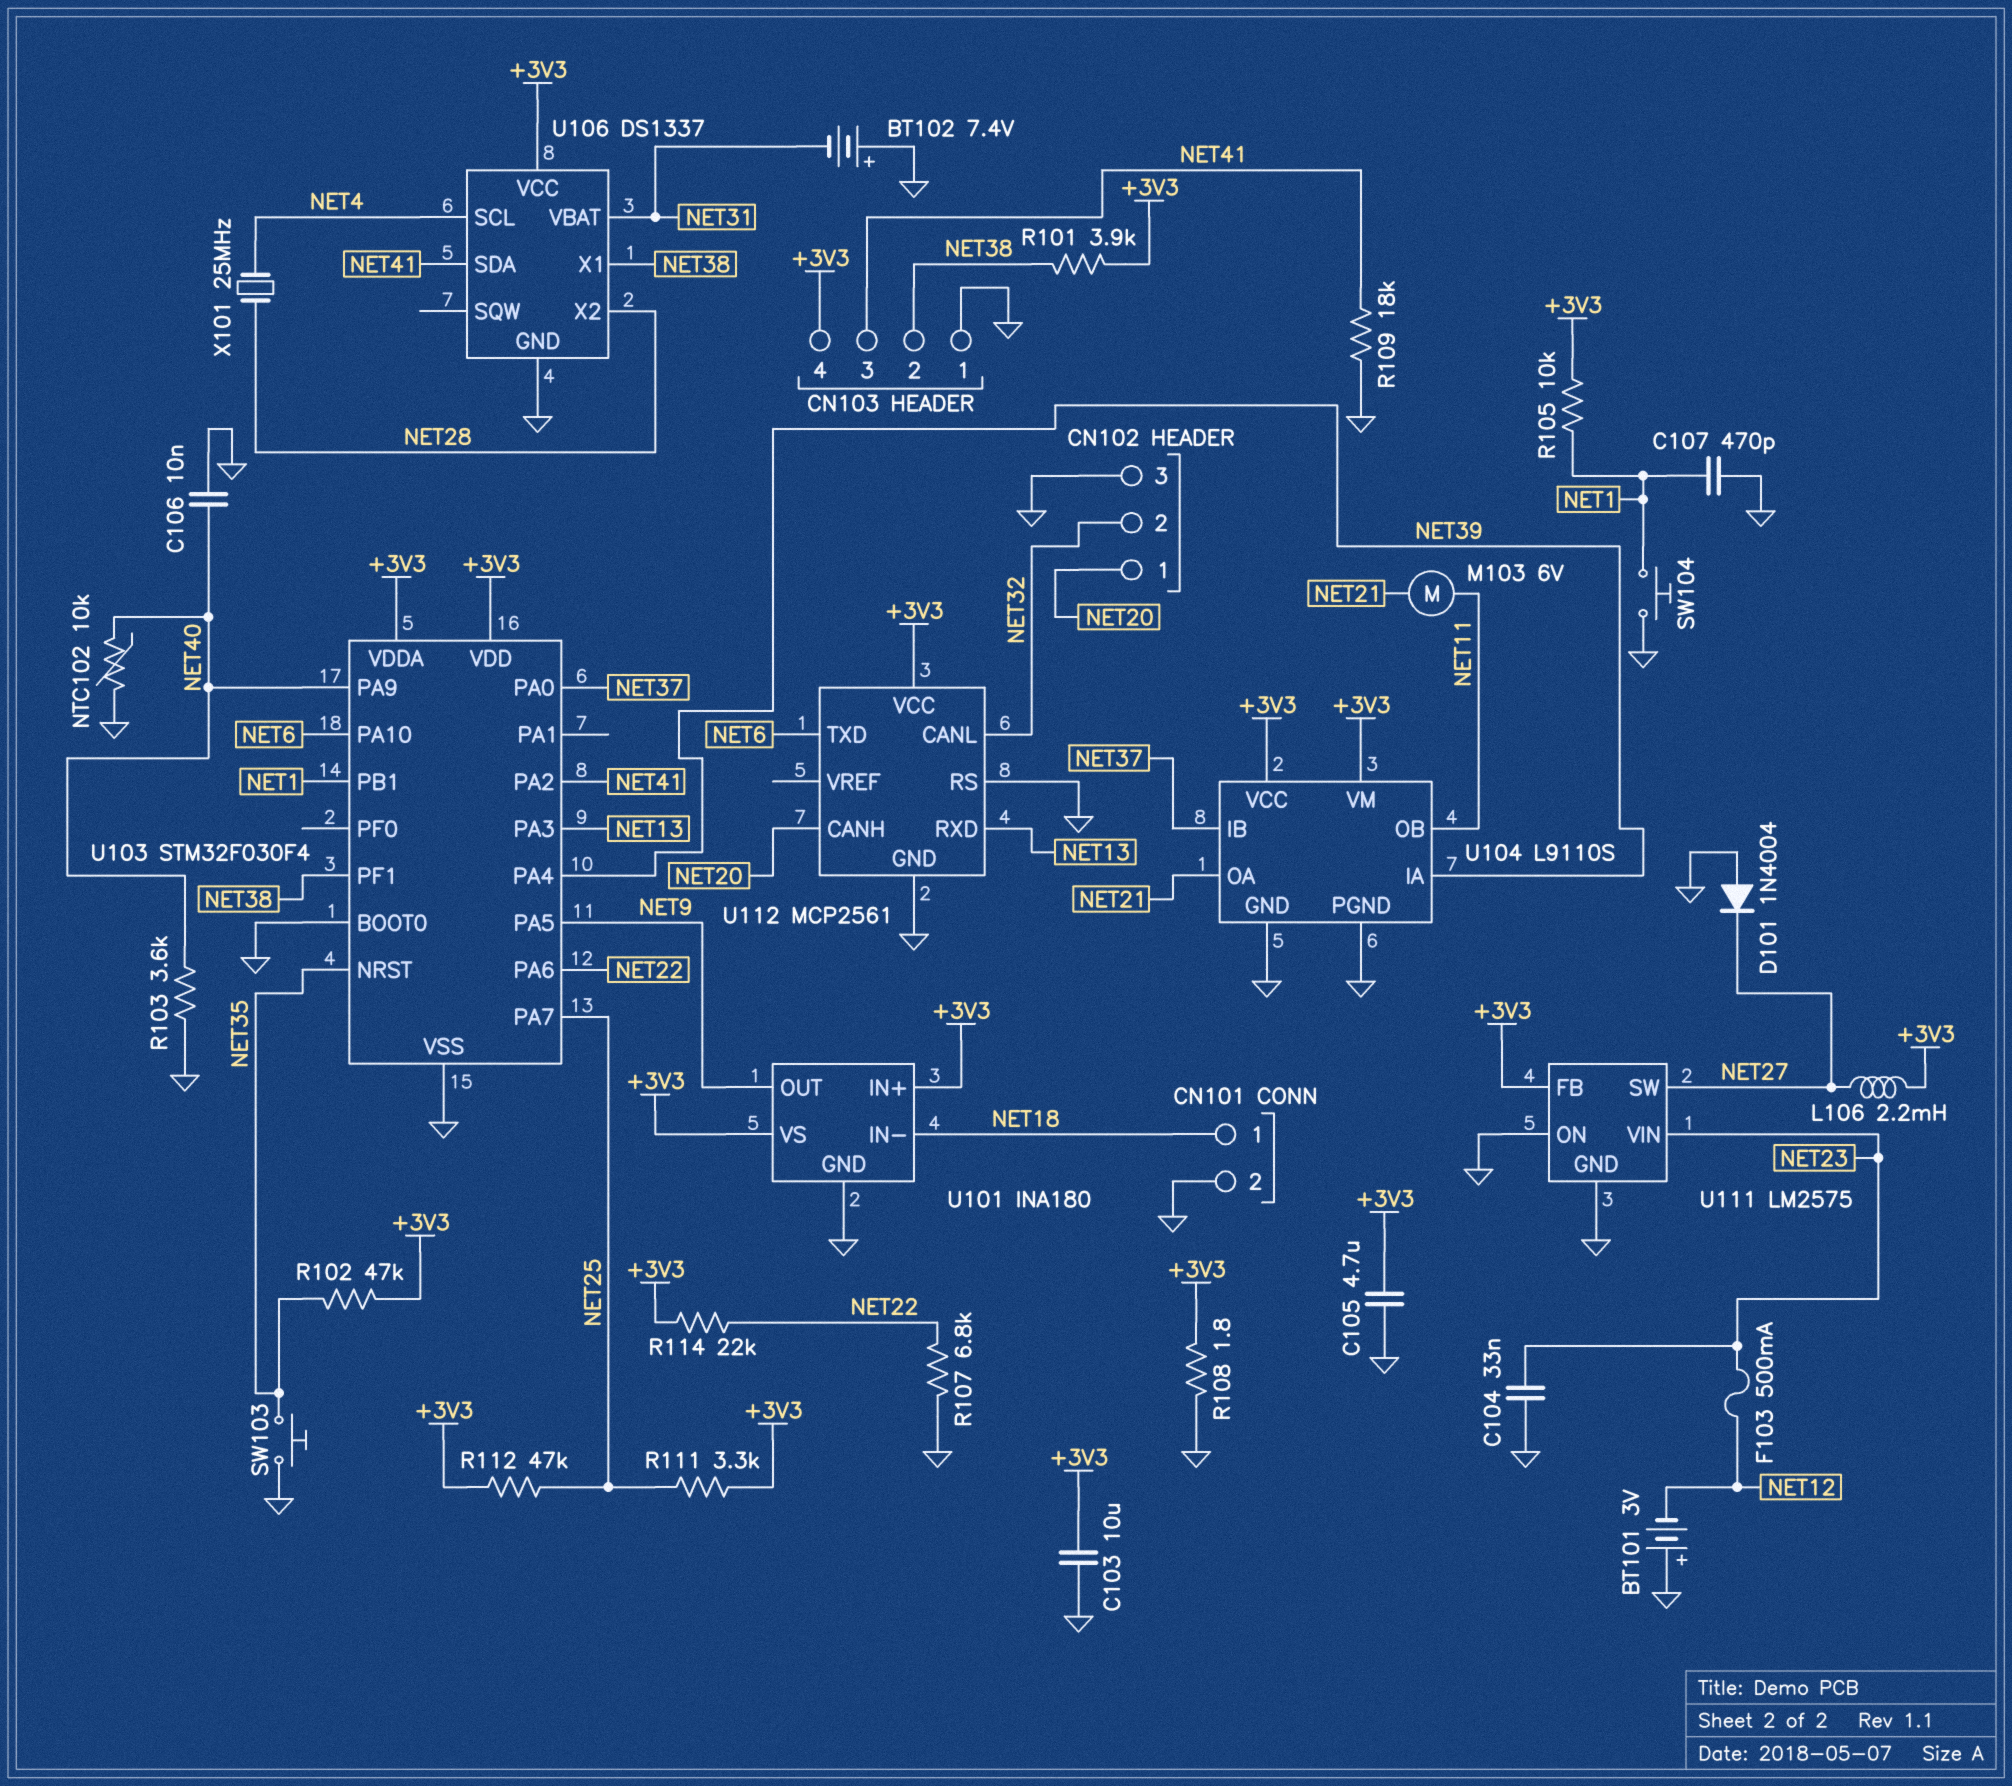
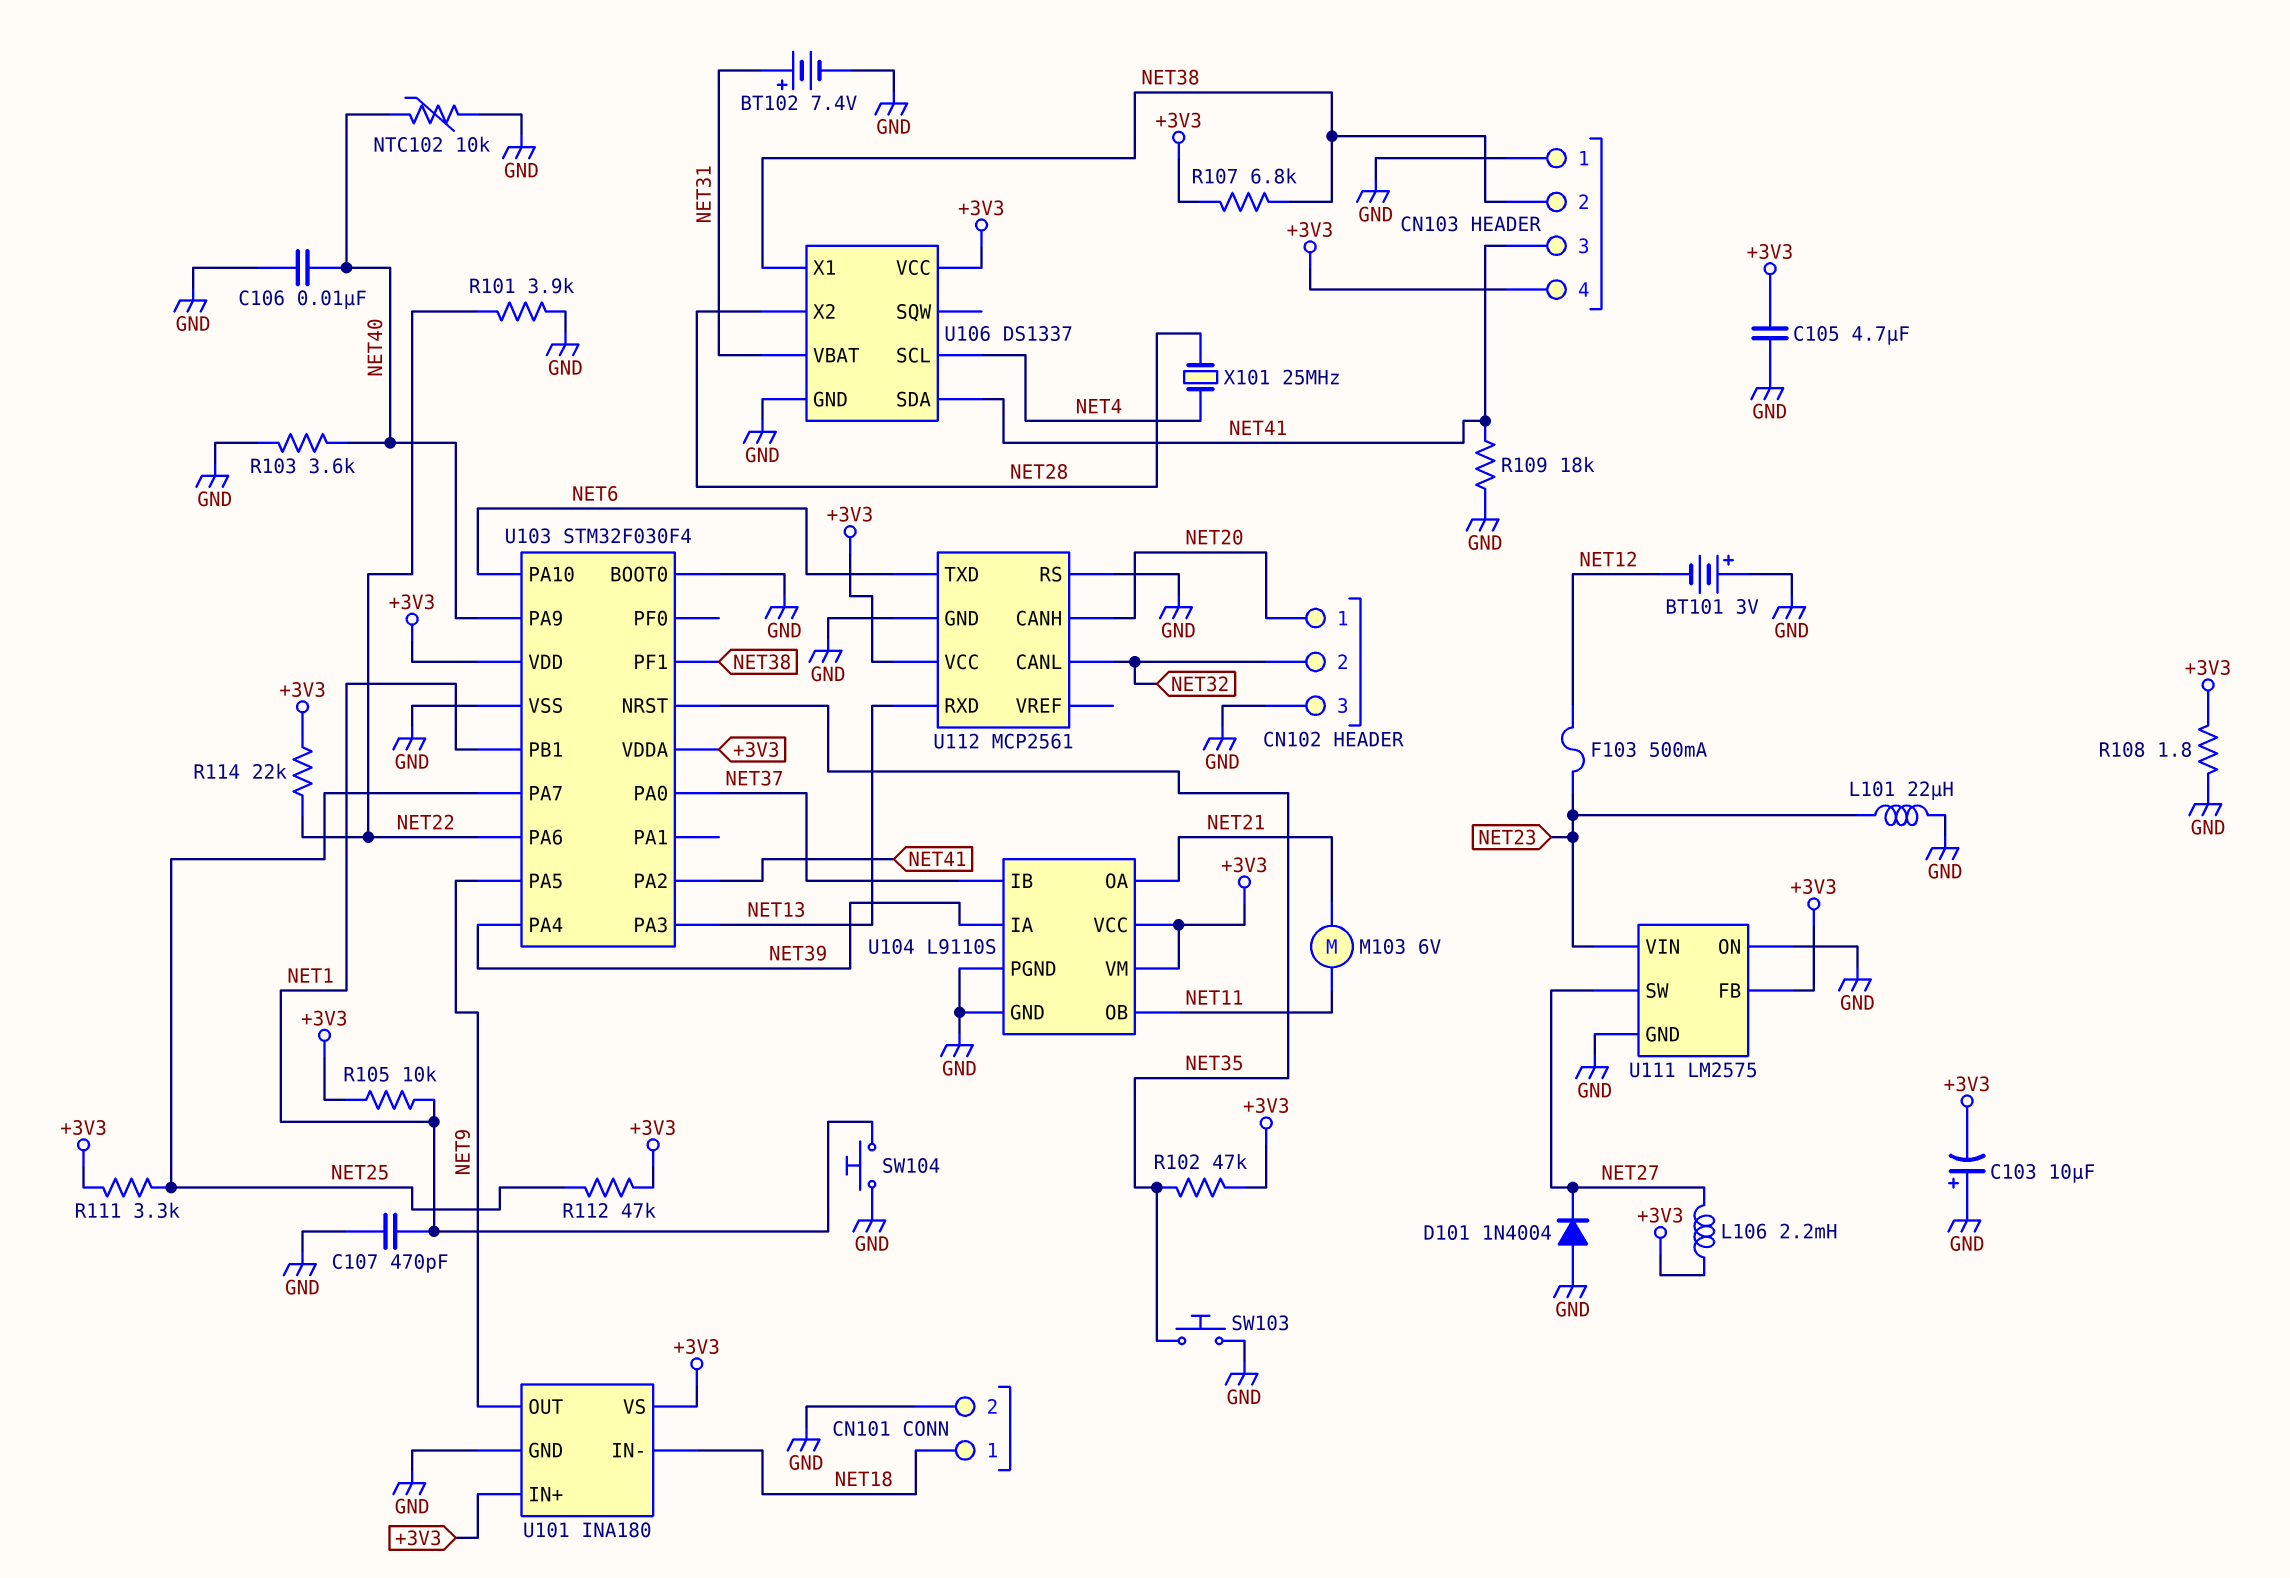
BT102: 7.4V (plus GND, minus NET31) -> 7.4V (plus NET31, minus GND)
C103: 10uF (+3V3, GND) -> 10uF (plus GND, minus +3V3)
C104: 33nF (GND, NET23) -> none
L101: none -> 22uH (GND, NET23)
R101: 3.9k (+3V3, NET38) -> 3.9k (GND, NET22)
R107: 6.8k (GND, NET22) -> 6.8k (+3V3, NET38)

